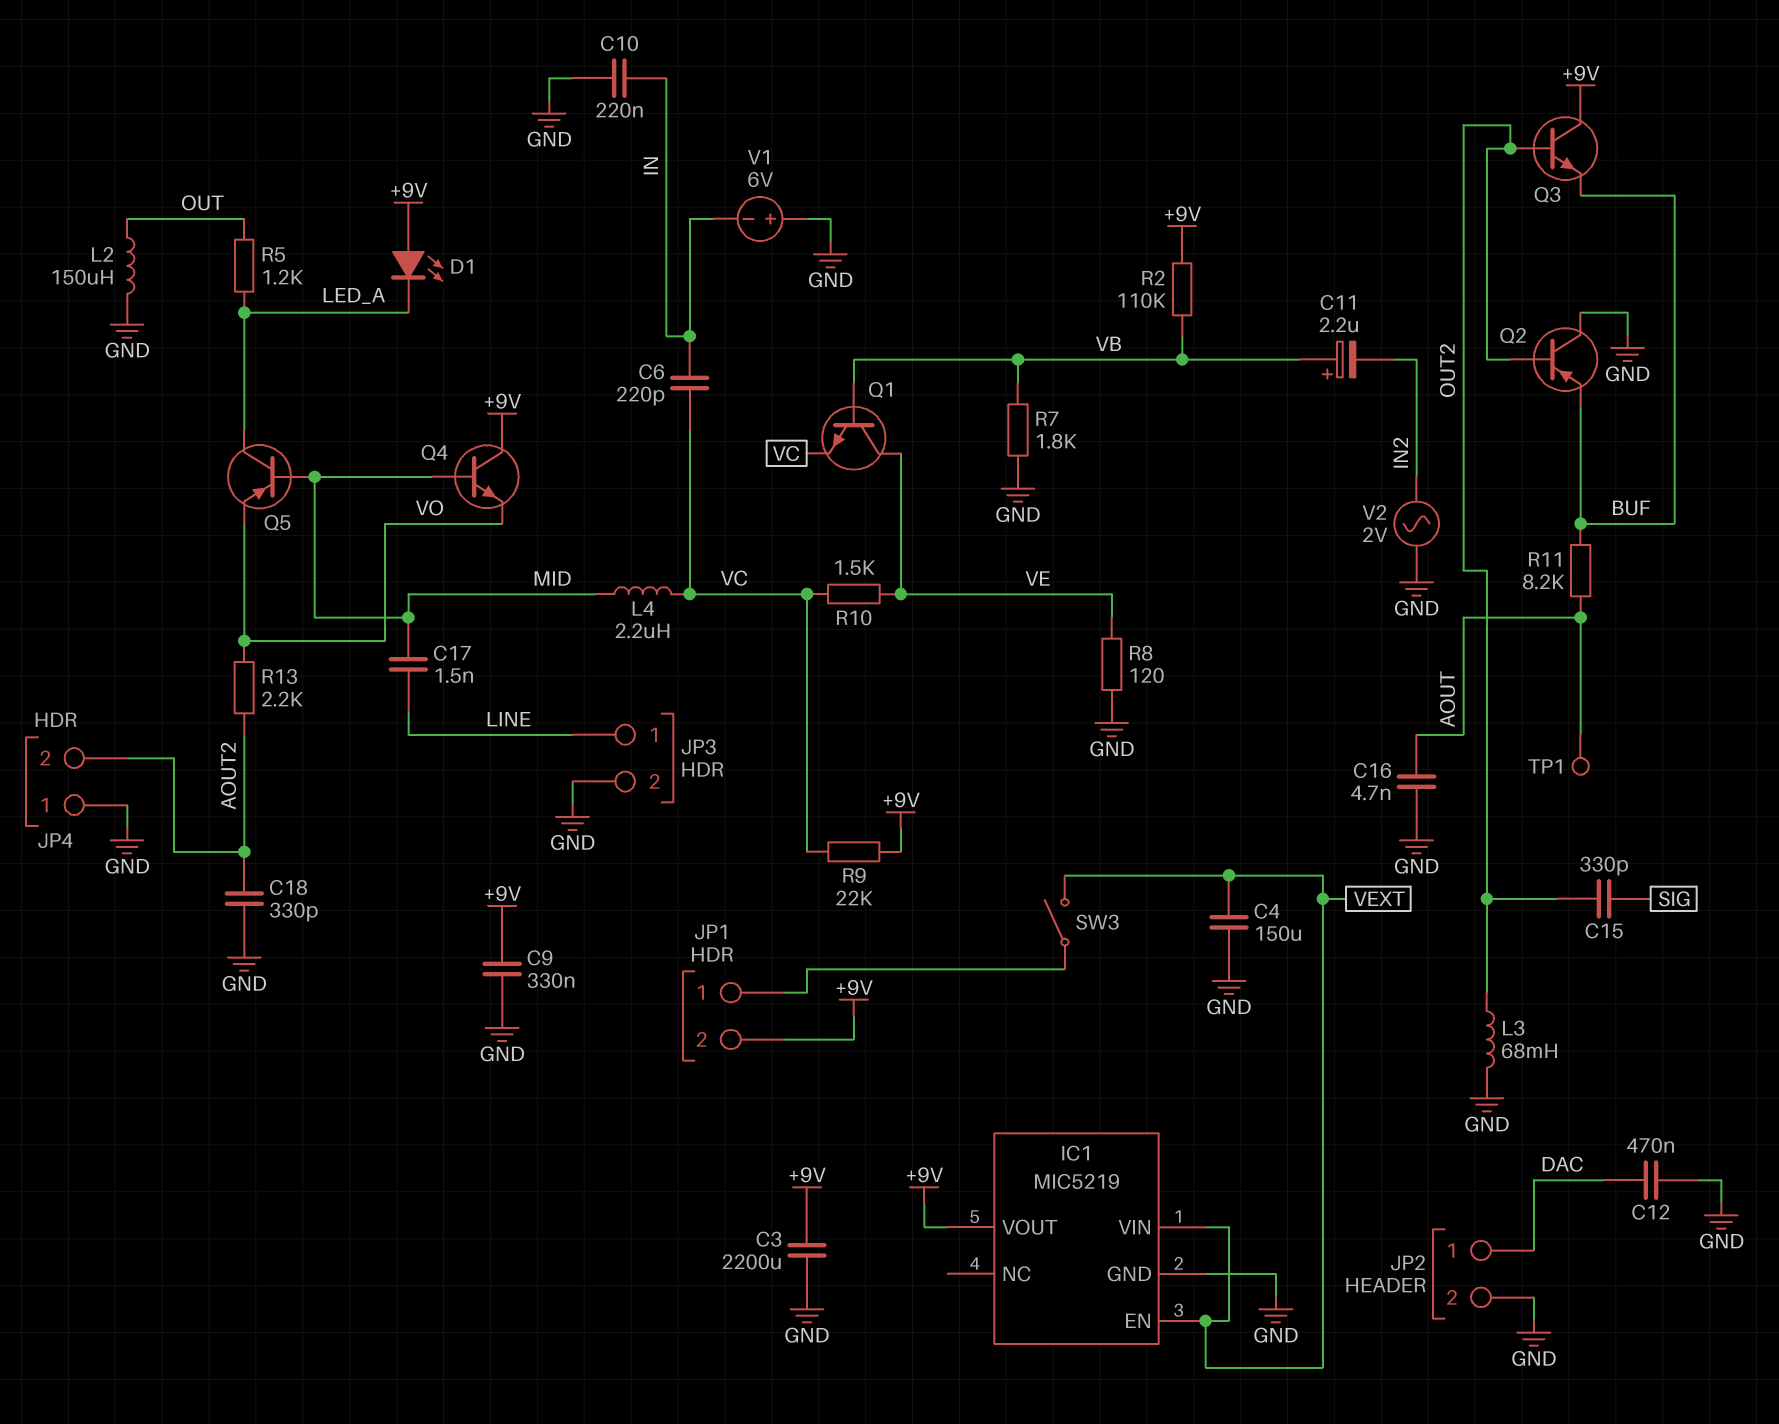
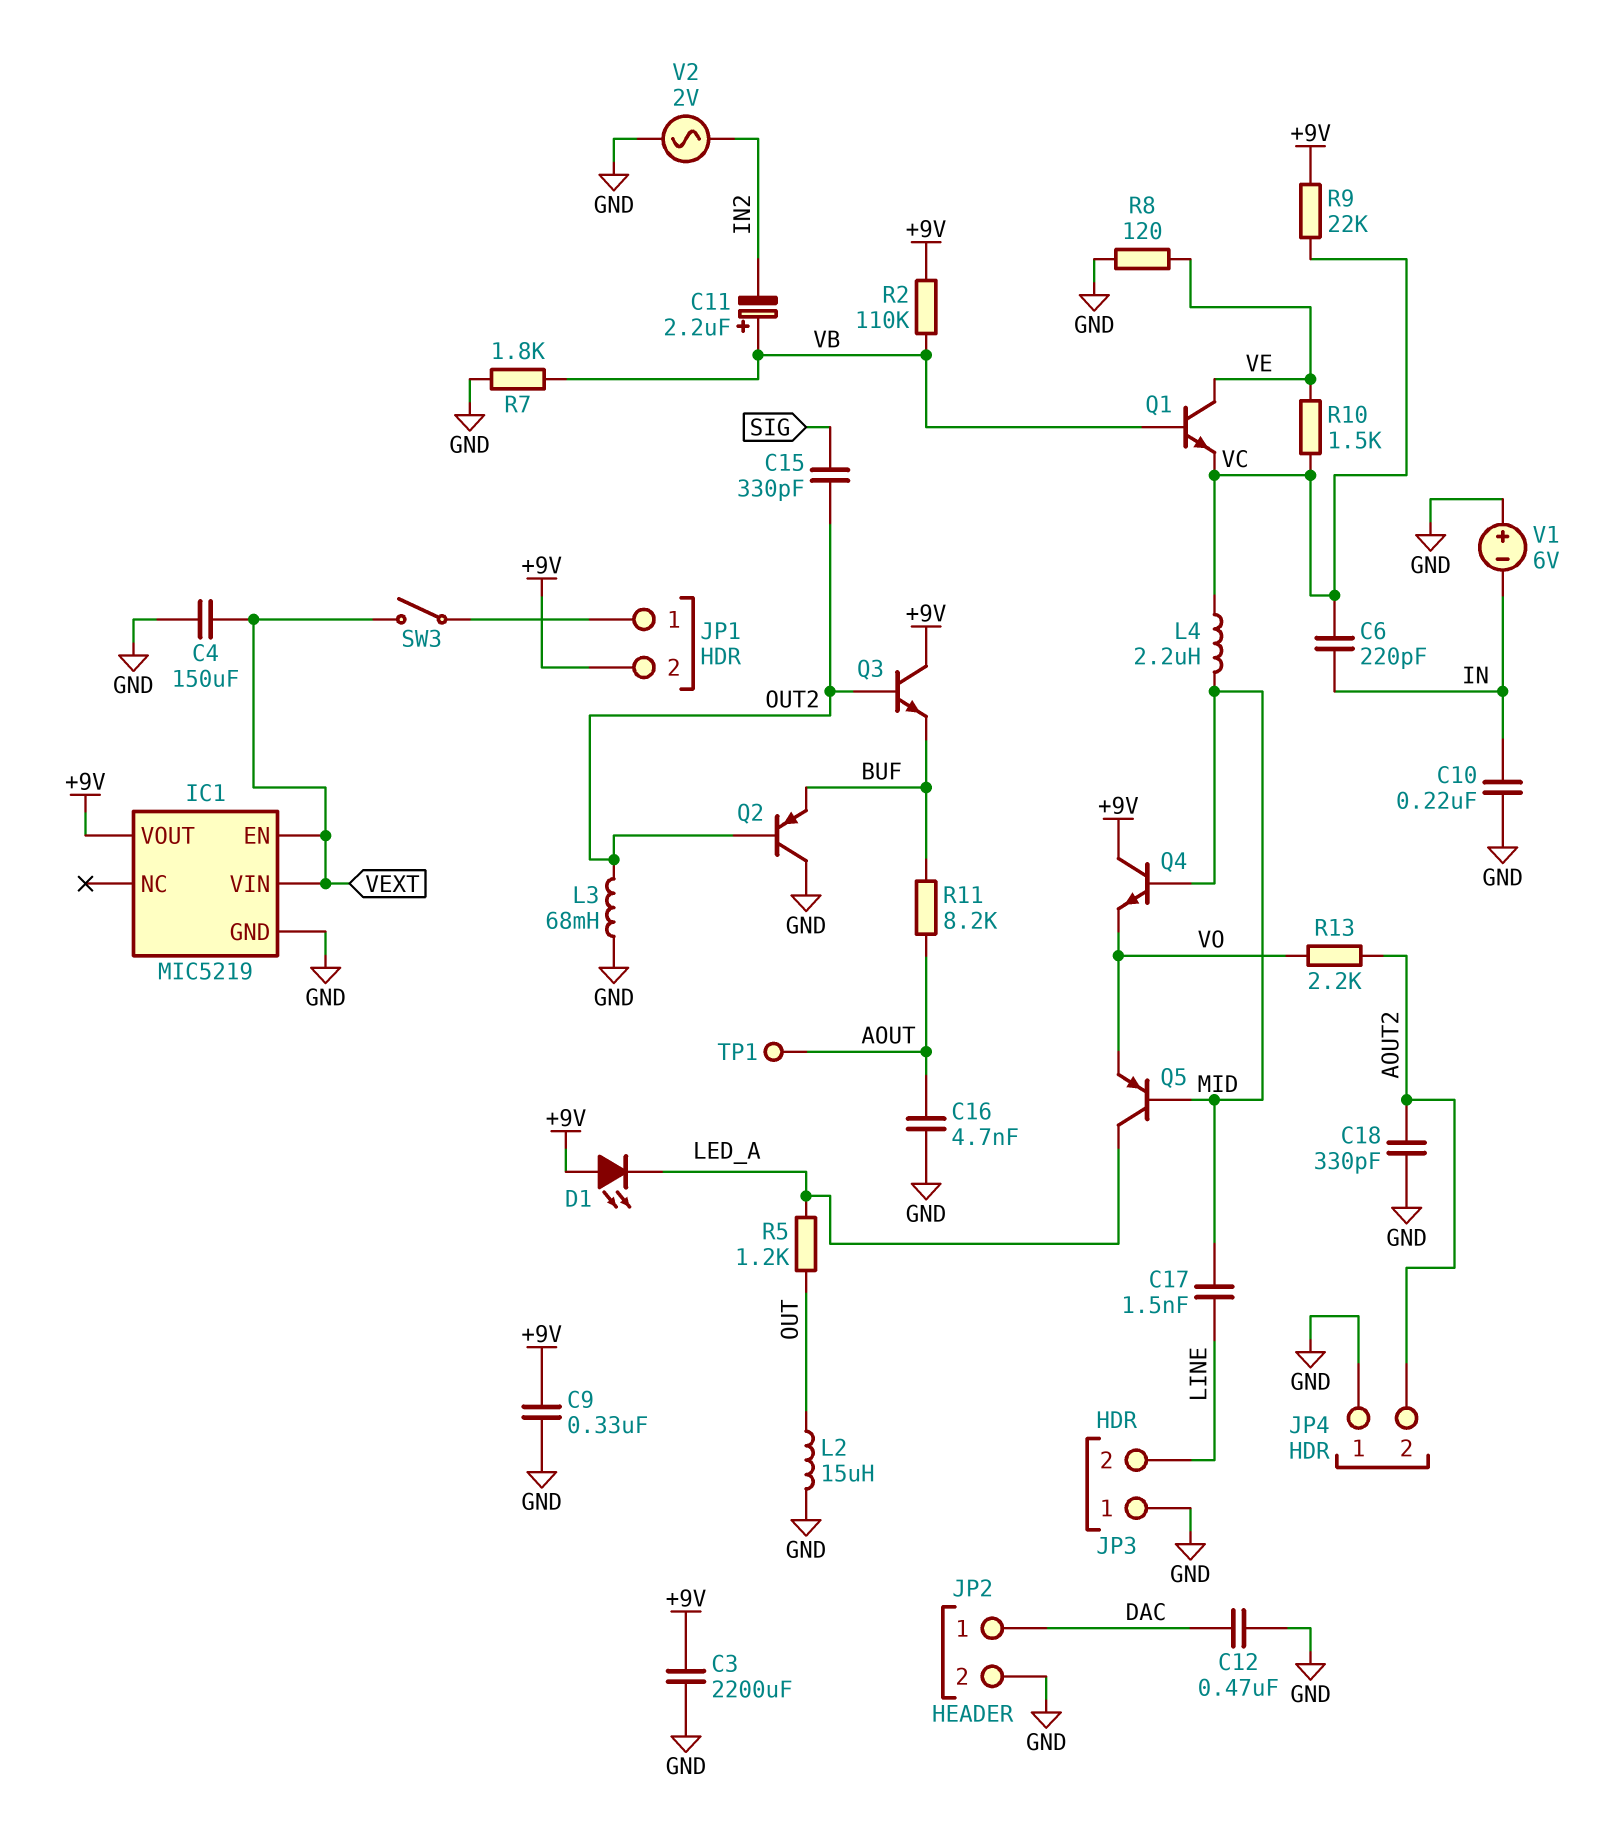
JP3 pin 1: LINE -> GND
JP3 pin 2: GND -> LINE
L2: 150uH (GND, OUT) -> 15uH (GND, OUT)

